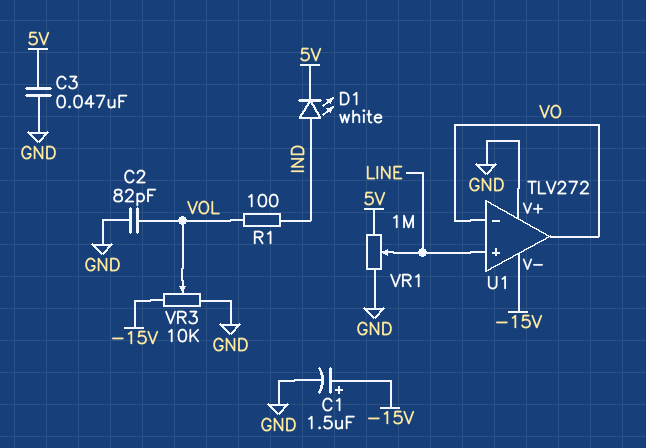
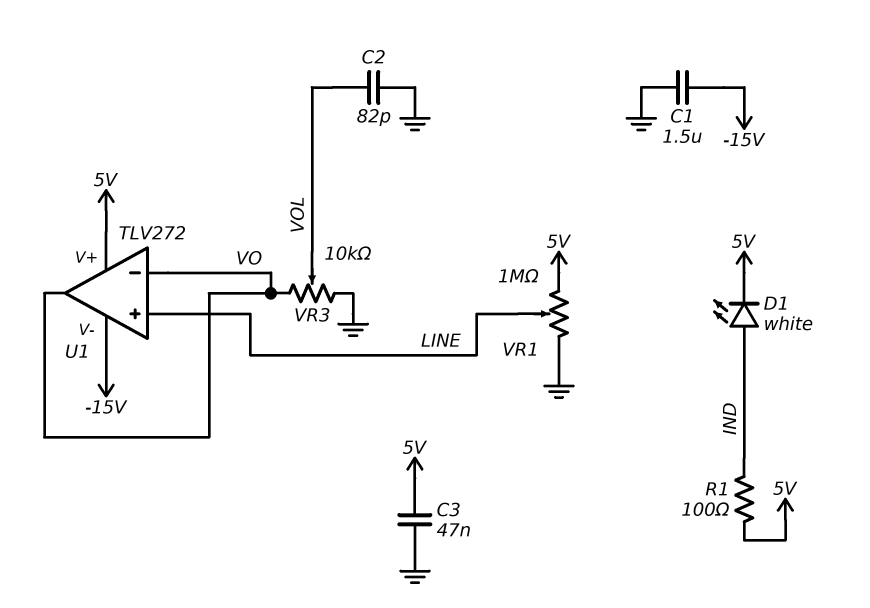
C1: 1.5uF (plus -15V, minus GND) -> 1.5uF (-15V, GND)
R1: 100 (IND, VOL) -> 100 (5V, IND)
U1 pin V+: GND -> 5V
VR3: 10k (-15V, GND, wiper VOL) -> 10k (GND, VO, wiper VOL)

